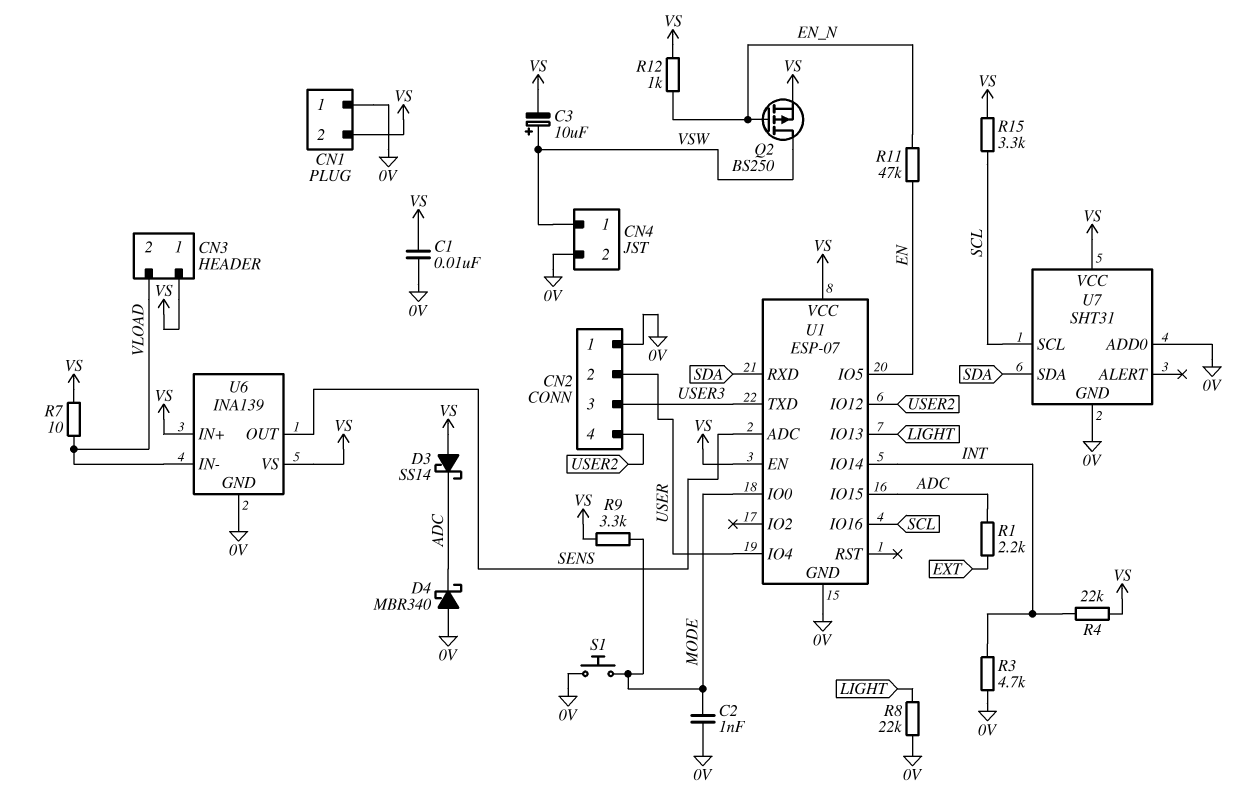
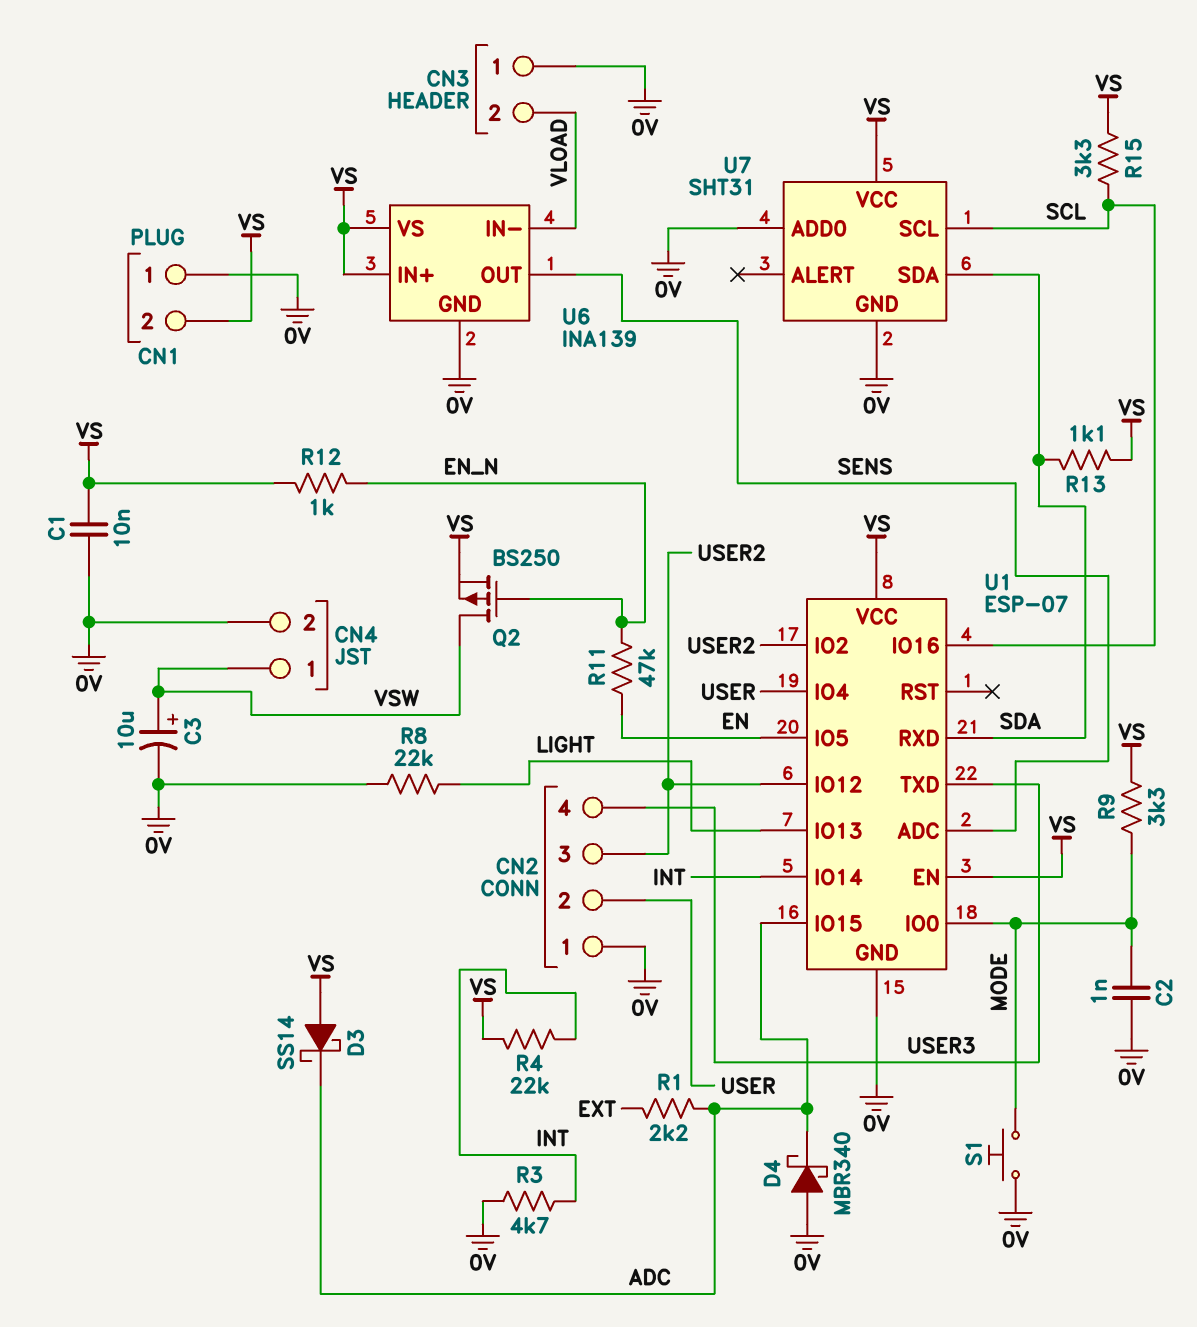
C3: 10uF (plus VSW, minus VS) -> 10uF (plus VSW, minus 0V)
CN2 pin 3: USER3 -> USER2
CN2 pin 4: USER2 -> USER3
CN3 pin 1: VS -> 0V
R7: 10 (VLOAD, VS) -> none
R13: none -> 1.1k (SDA, VS)
U1 pin IO2: none -> USER2

